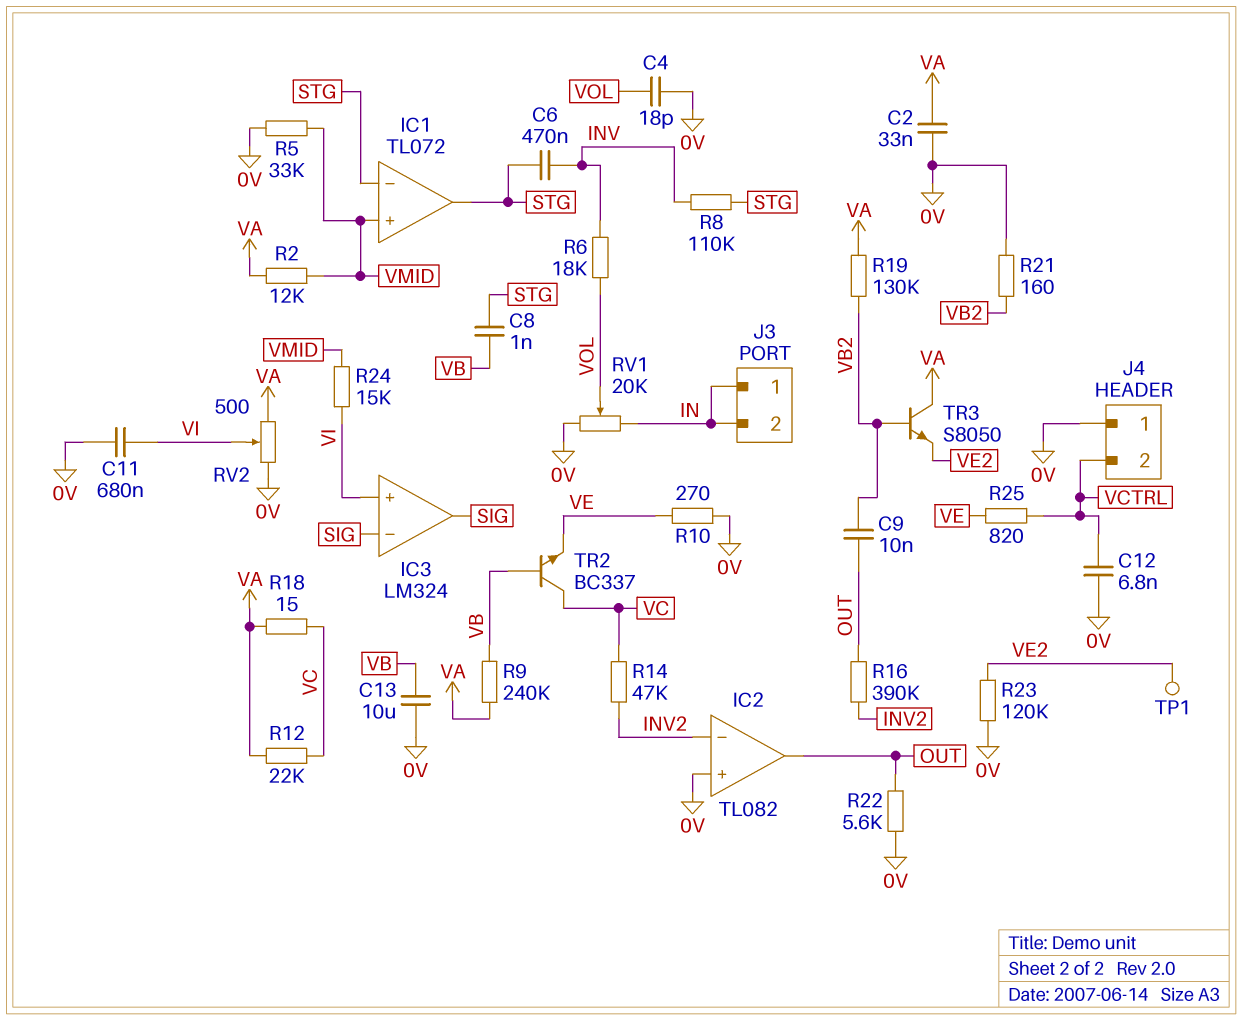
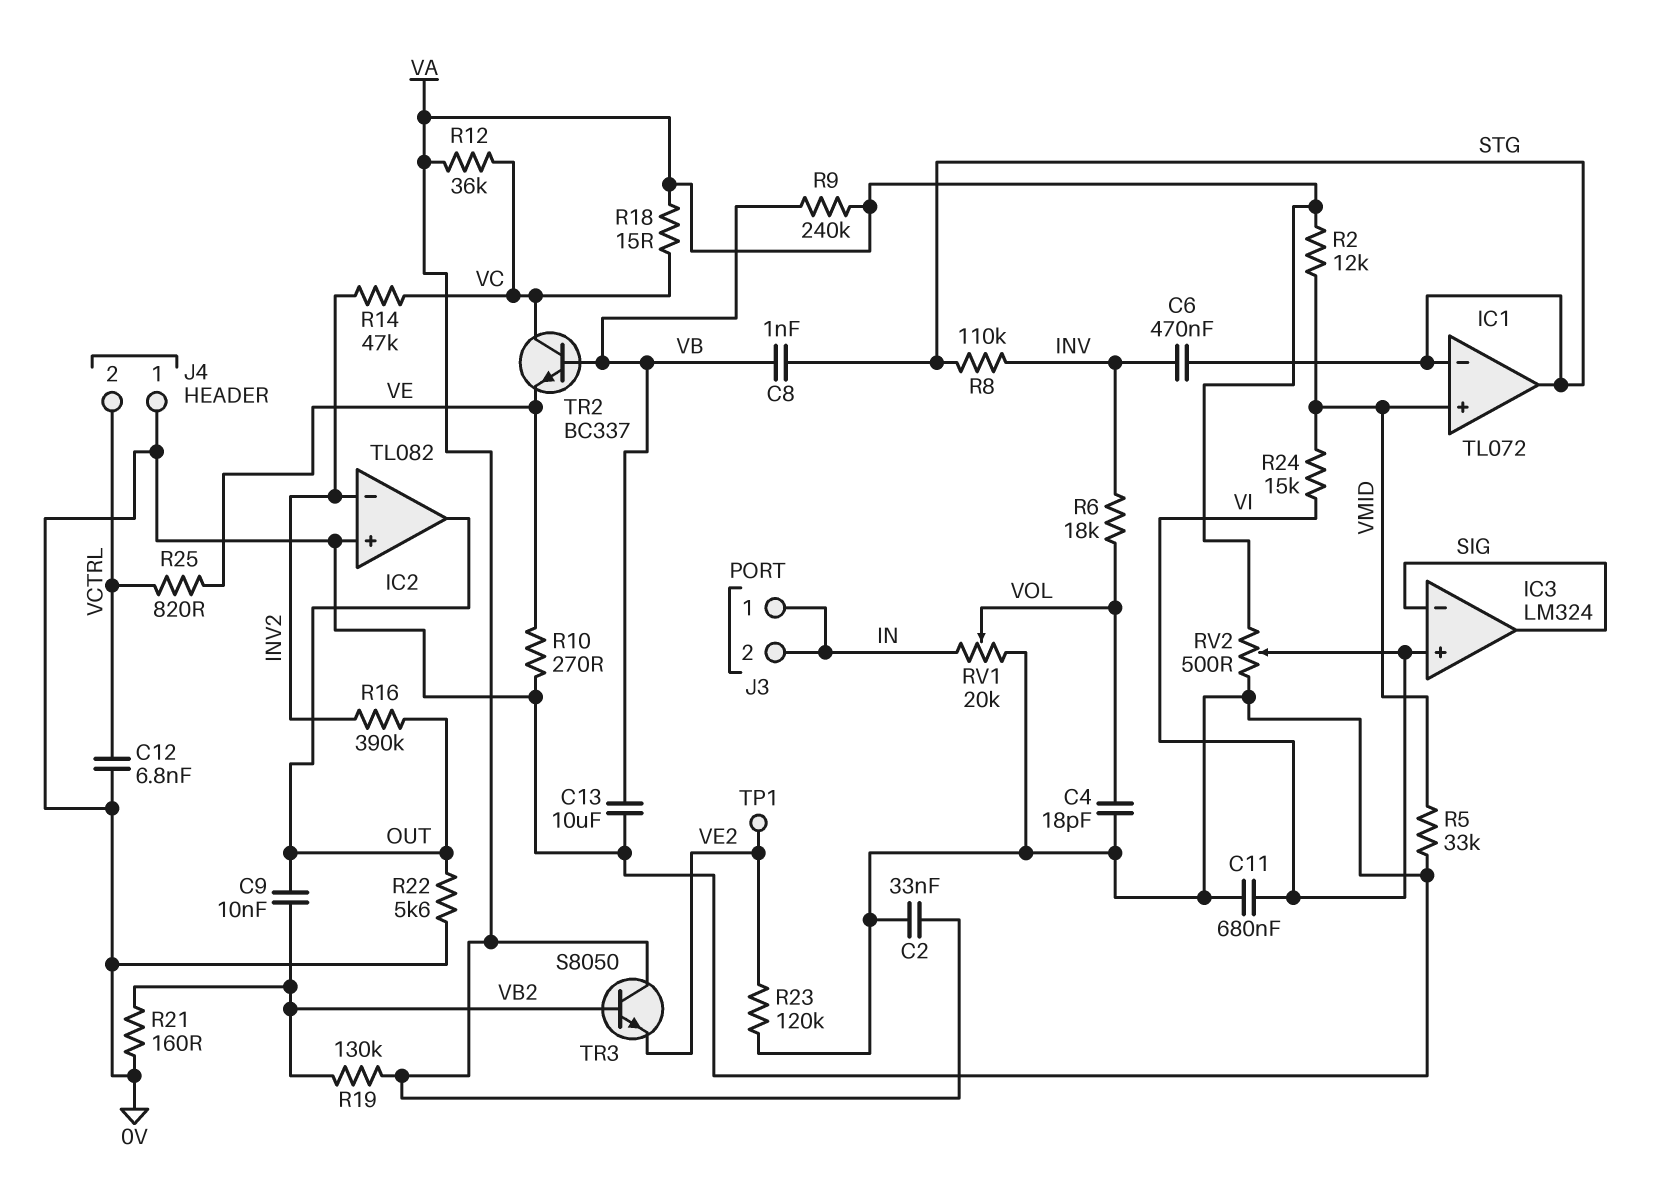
R12: 22k (VA, VC) -> 36k (VA, VC)

